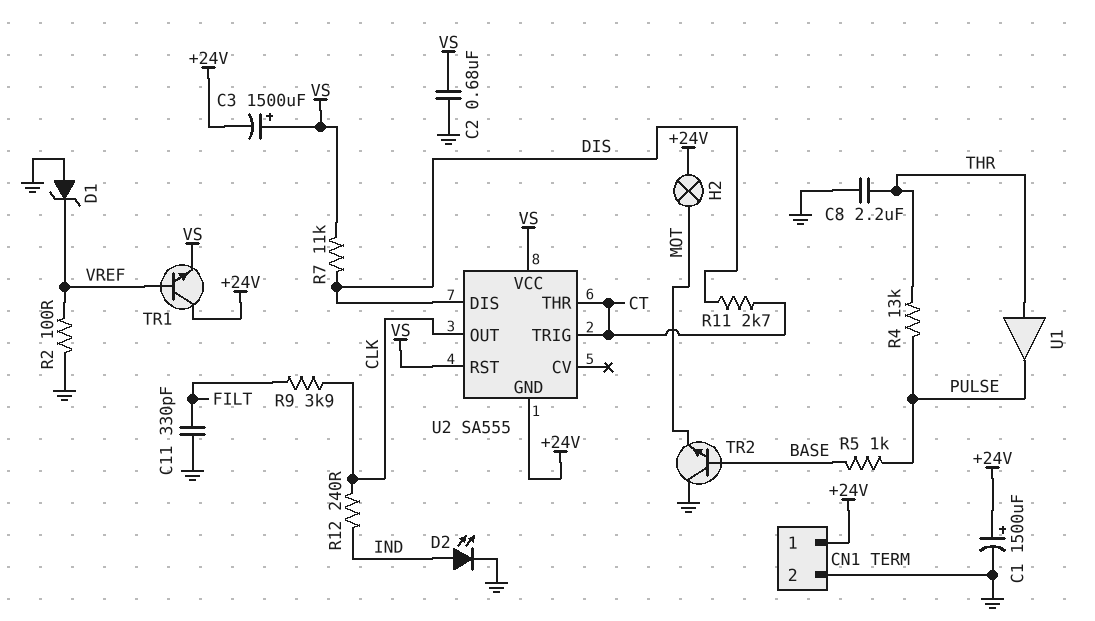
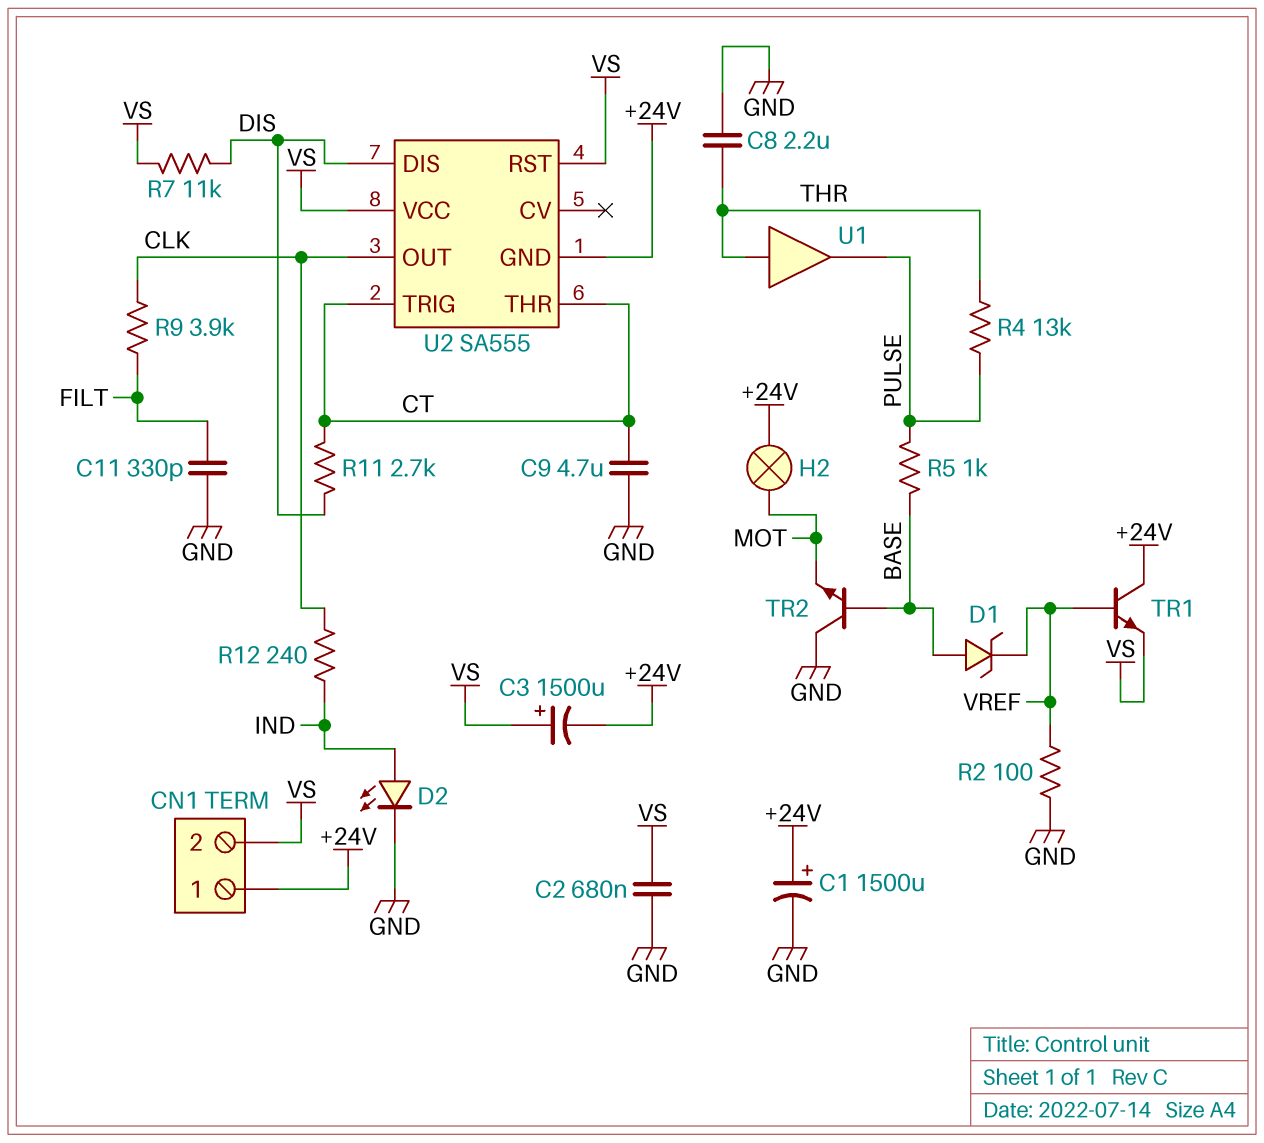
C9: none -> 4.7uF (CT, GND)
CN1 pin 2: GND -> VS
D1: zener (A GND, K VREF) -> zener (A BASE, K VREF)

